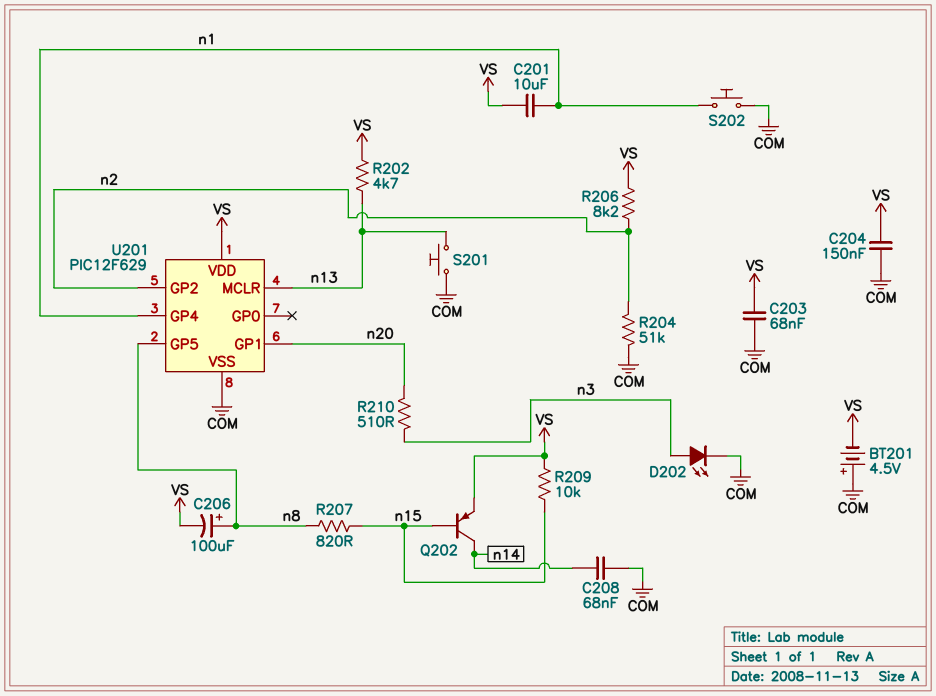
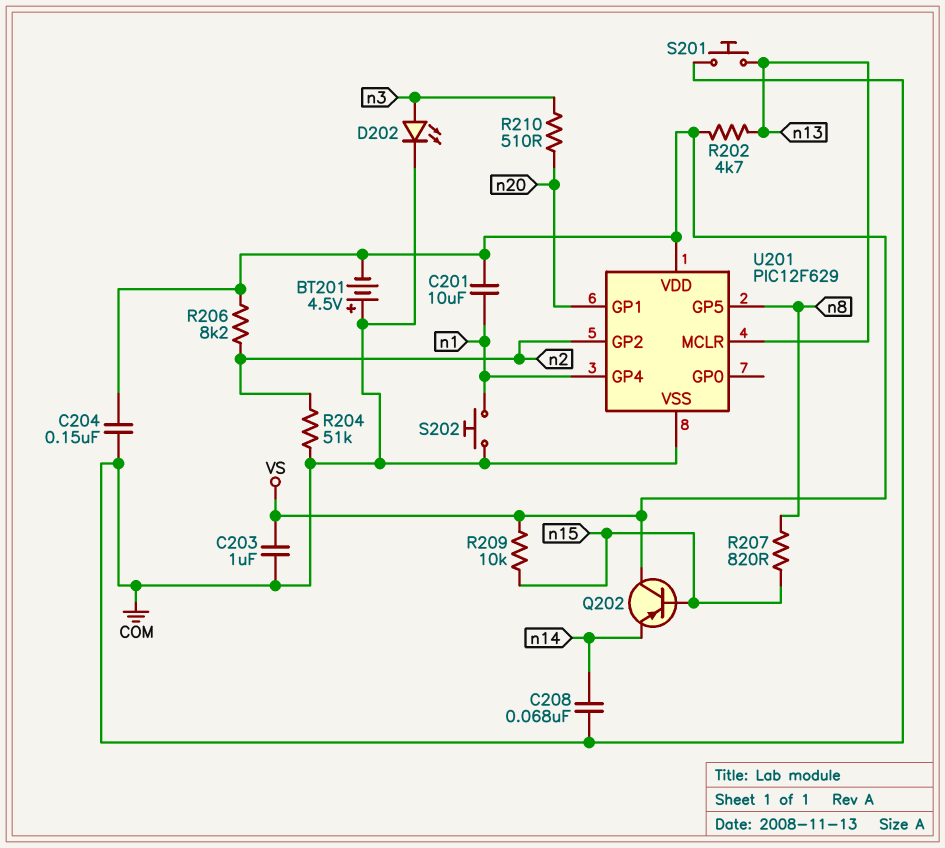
C203: 68nF (COM, VS) -> 1uF (COM, VS)
C206: 100uF (plus n8, minus VS) -> none
Q202: PNP (B n15, C n14, E VS) -> PNP (B n15, C VS, E n14)

